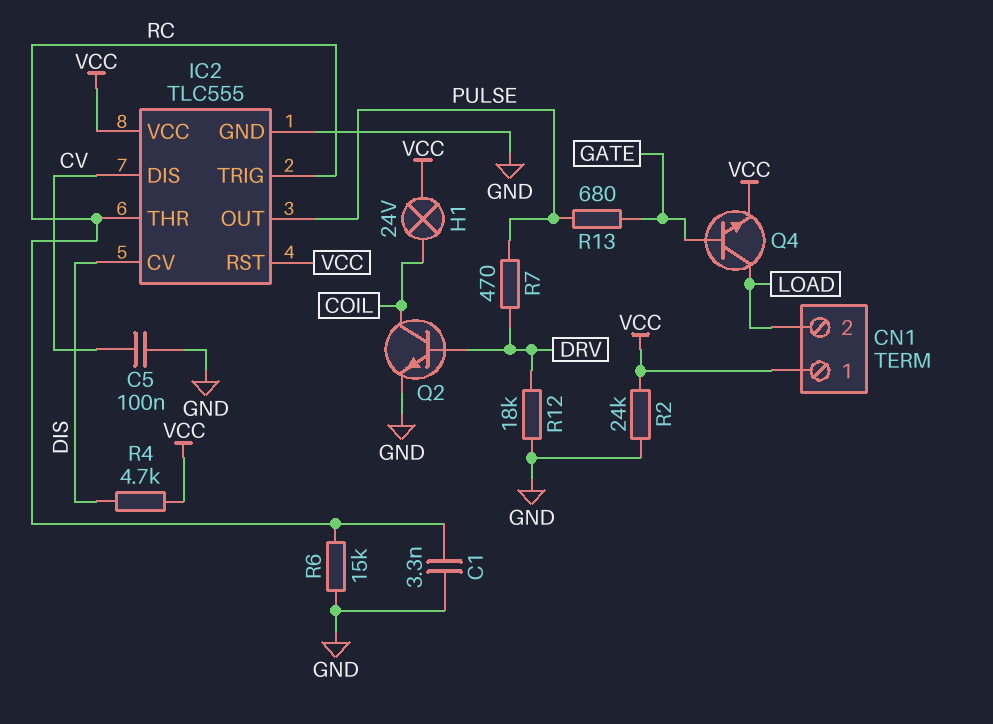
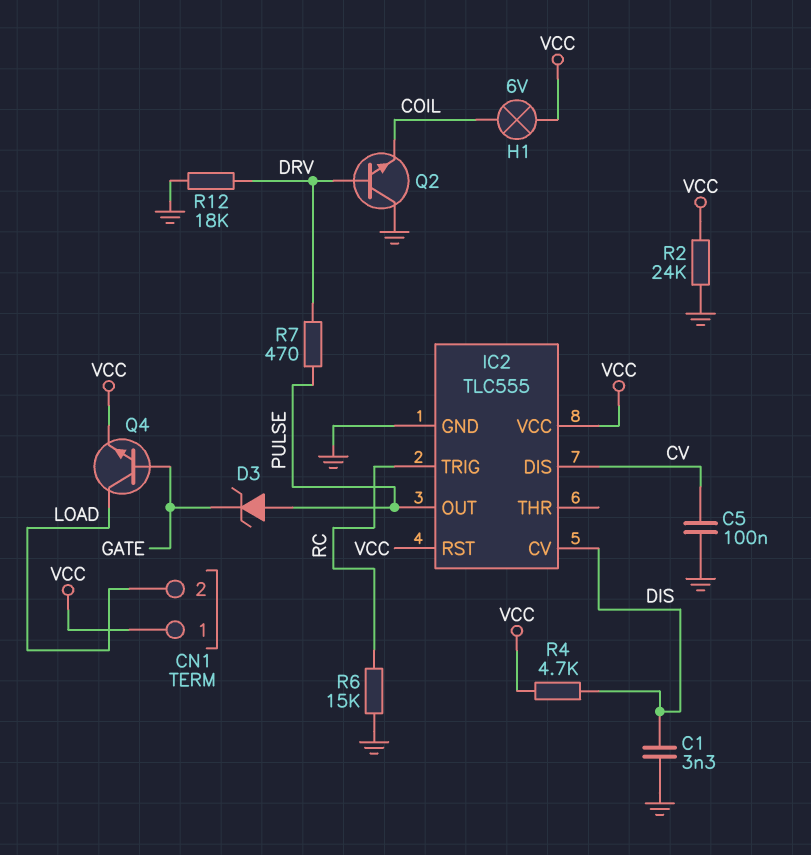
C1: 3.3nF (GND, RC) -> 3.3nF (DIS, GND)
D3: none -> zener (A PULSE, K GATE)
H1: lamp 24V (COIL, VCC) -> lamp 6V (COIL, VCC)
IC2 pin THR: RC -> none
Q2: NPN (B DRV, C COIL, E GND) -> NPN (B DRV, C GND, E COIL)
R13: 680 (GATE, PULSE) -> none

